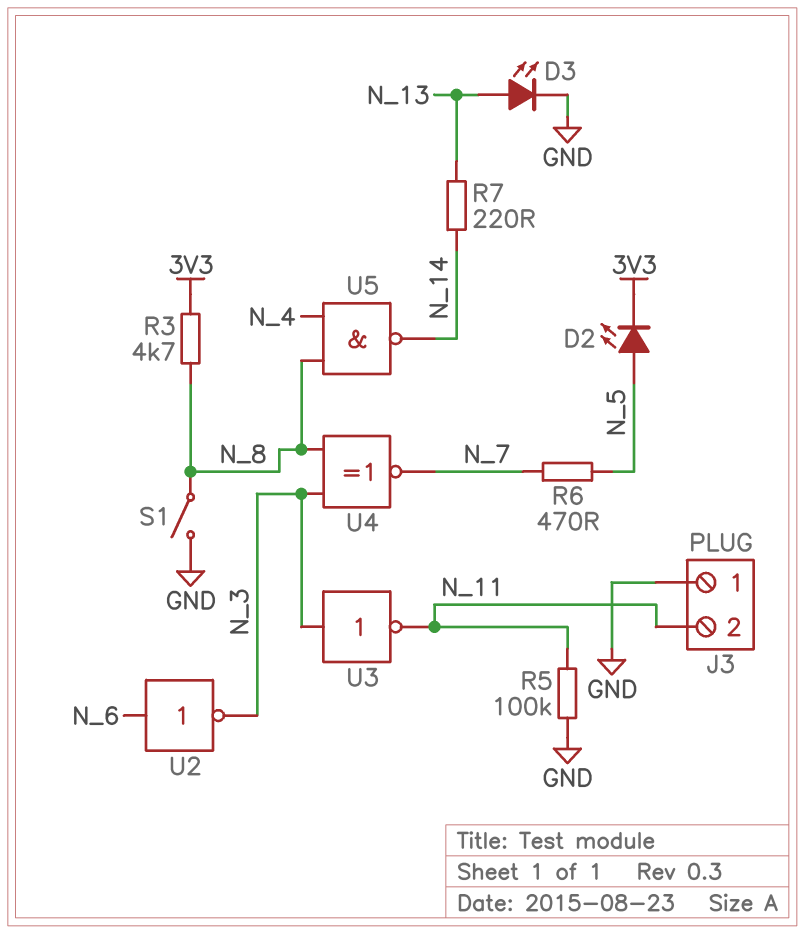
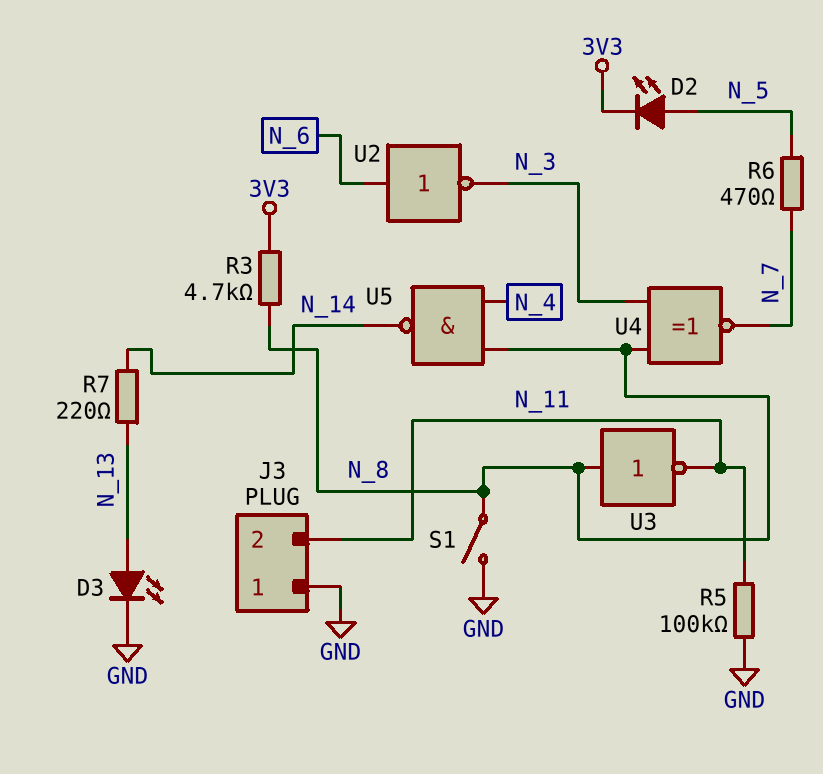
U3: NOT (in N_3, out N_11) -> NOT (in N_8, out N_11)

